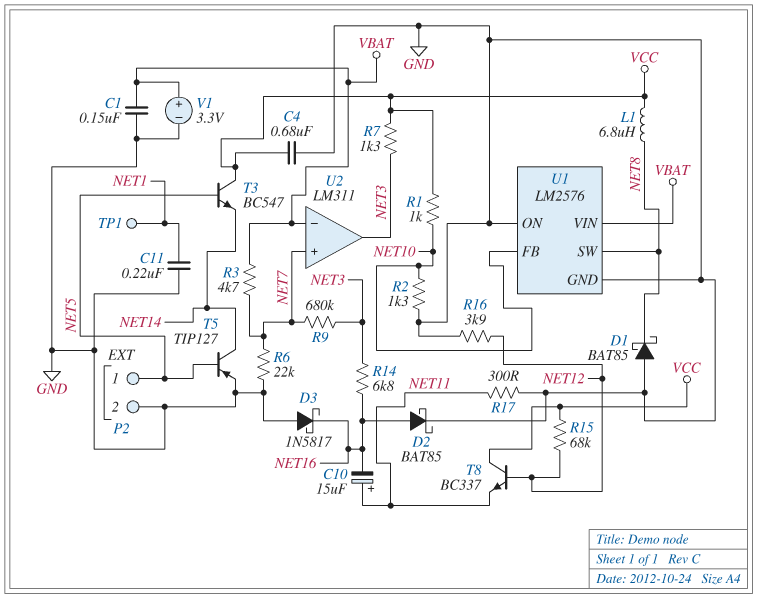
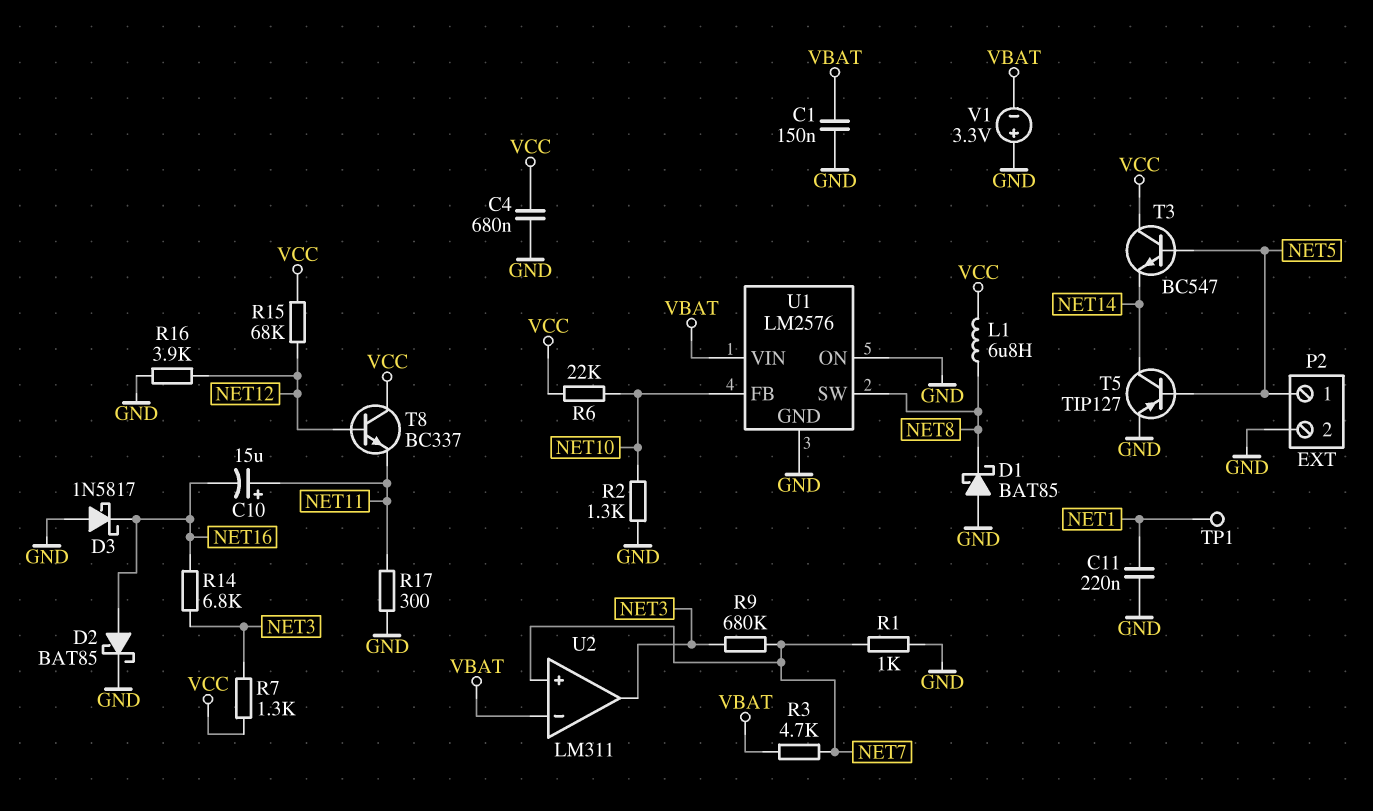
R1: 1k (NET10, VCC) -> 1k (GND, NET7)
R6: 22k (GND, NET7) -> 22k (NET10, VCC)
V1: 3.3V (plus VBAT, minus GND) -> 3.3V (plus GND, minus VBAT)

